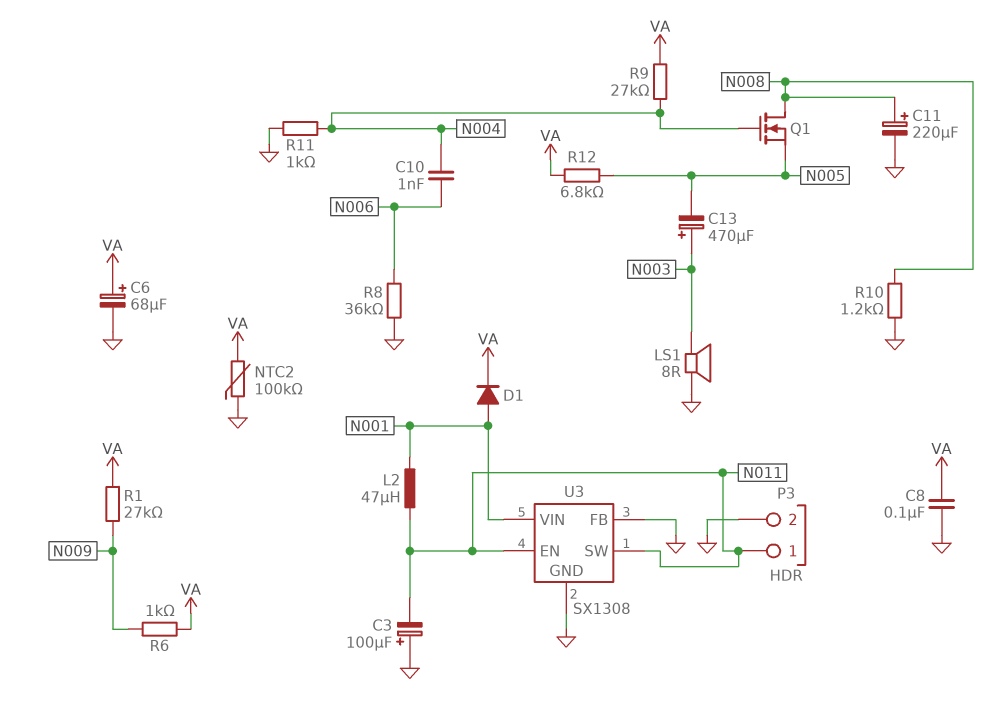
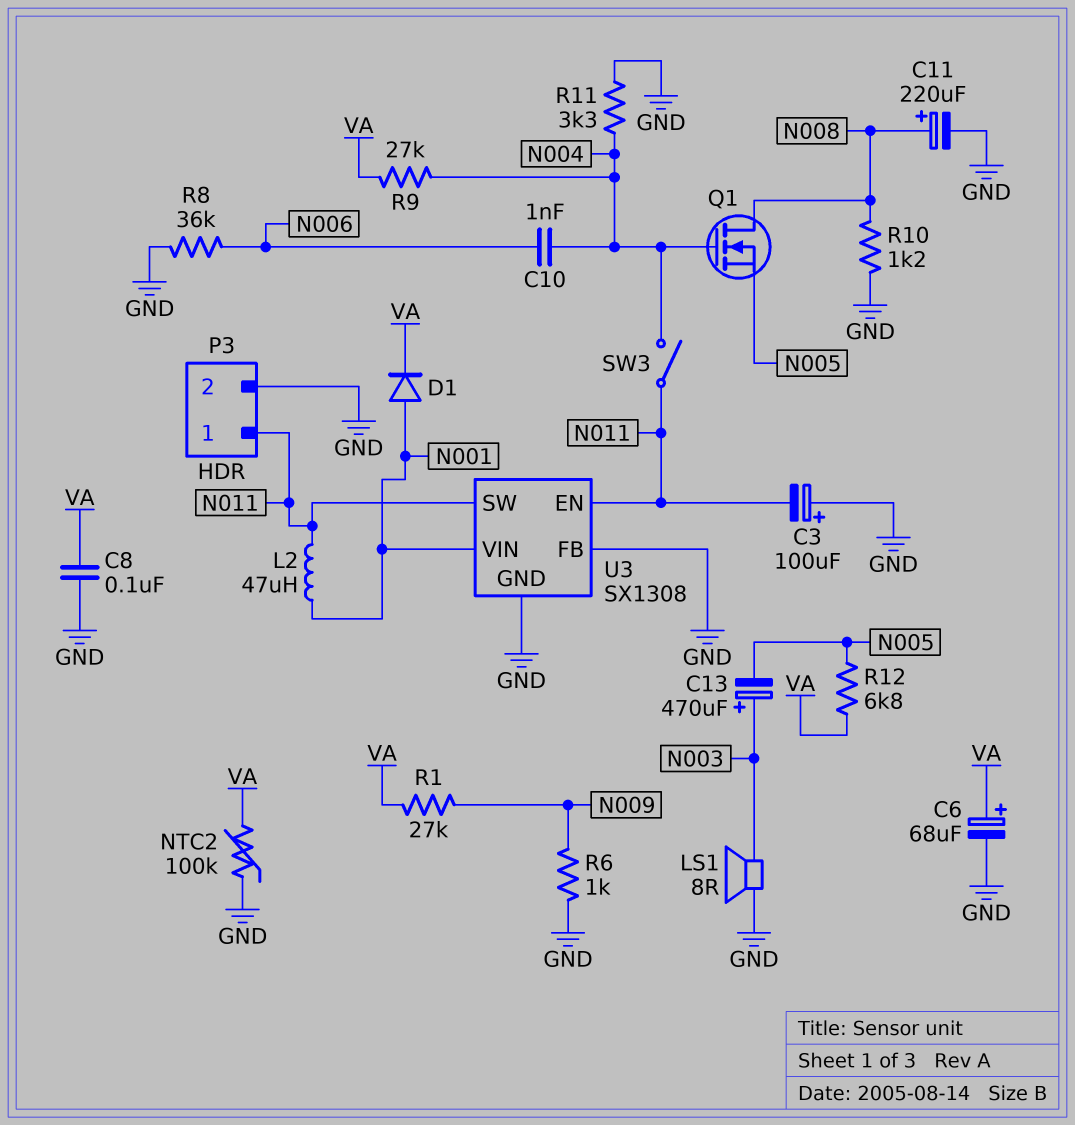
R6: 1k (N009, VA) -> 1k (GND, N009)
R11: 1k (GND, N004) -> 3.3k (GND, N004)
SW3: none -> switch (N004, N011)

